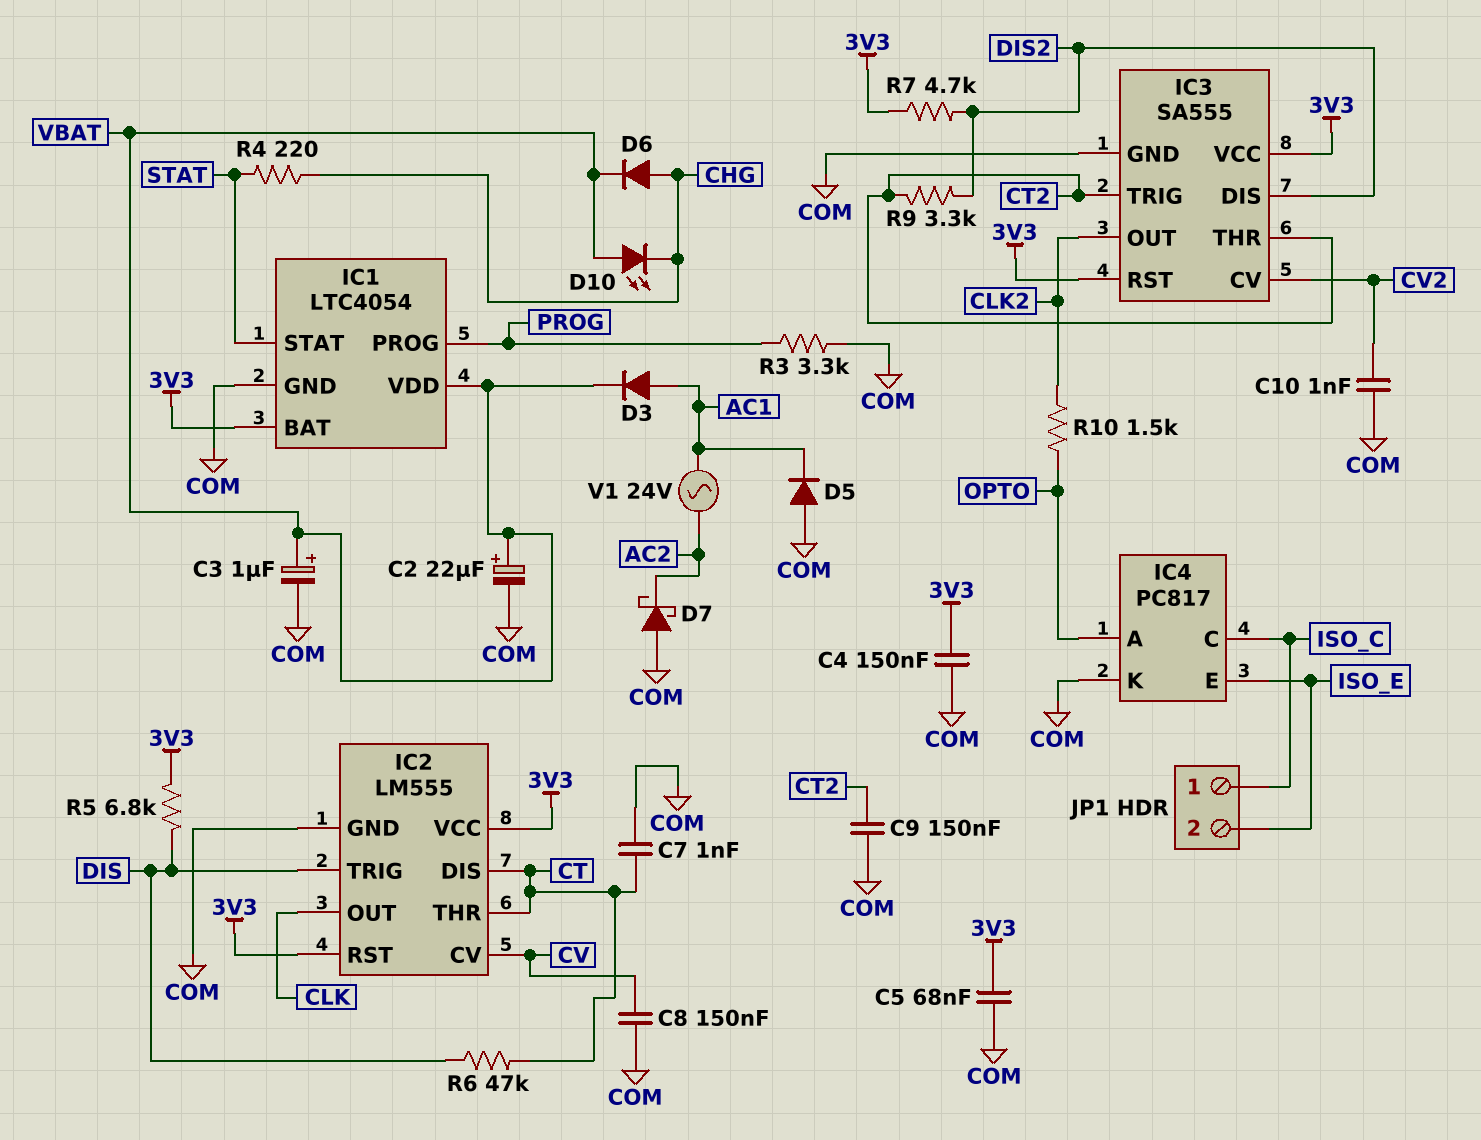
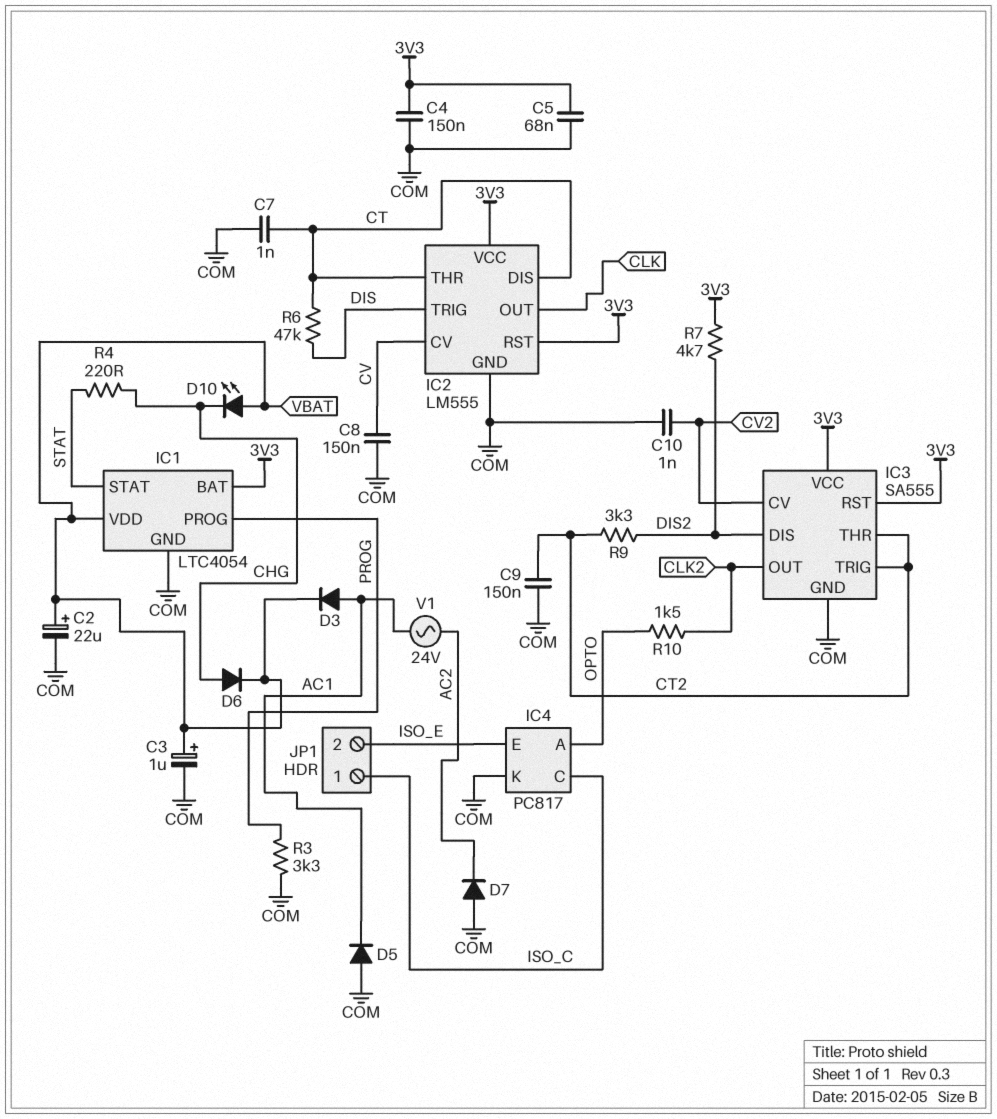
D7: schottky (A COM, K AC2) -> diode (A COM, K AC2)
R5: 6.8k (3V3, DIS) -> none

